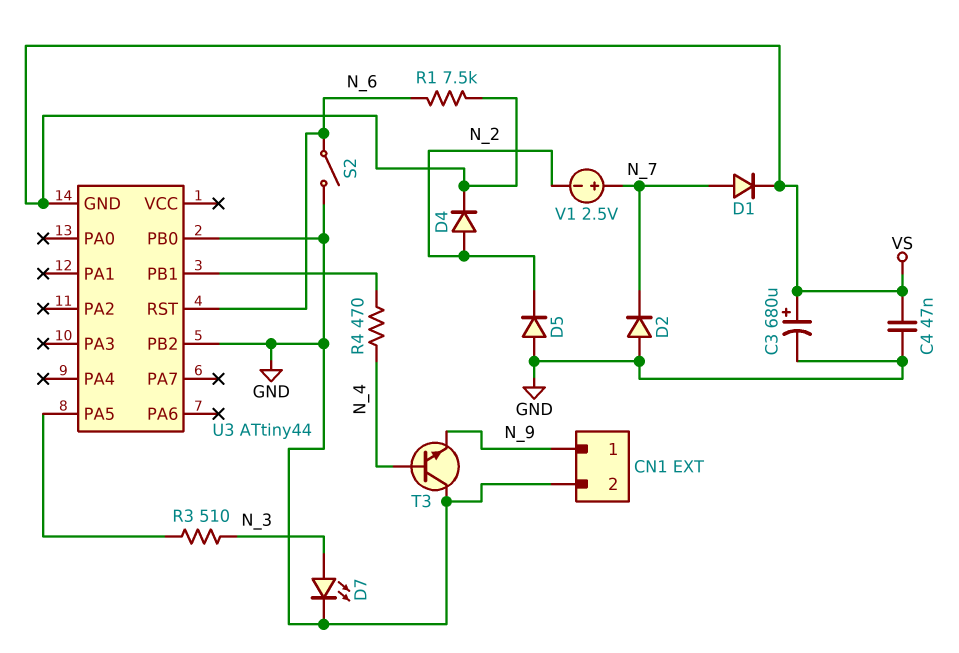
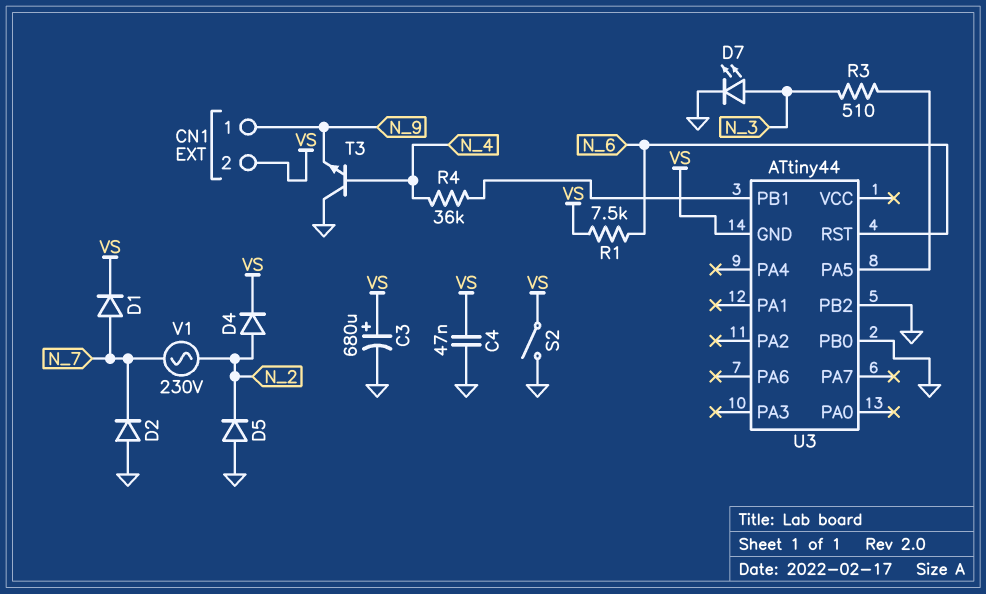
CN1 pin 2: GND -> VS
R4: 470 (N_4, U3/PB1) -> 36k (N_4, U3/PB1)
S2: switch (GND, N_6) -> switch (GND, VS)
V1: 2.5V (plus N_7, minus N_2) -> AC 230V (N_2, N_7)

